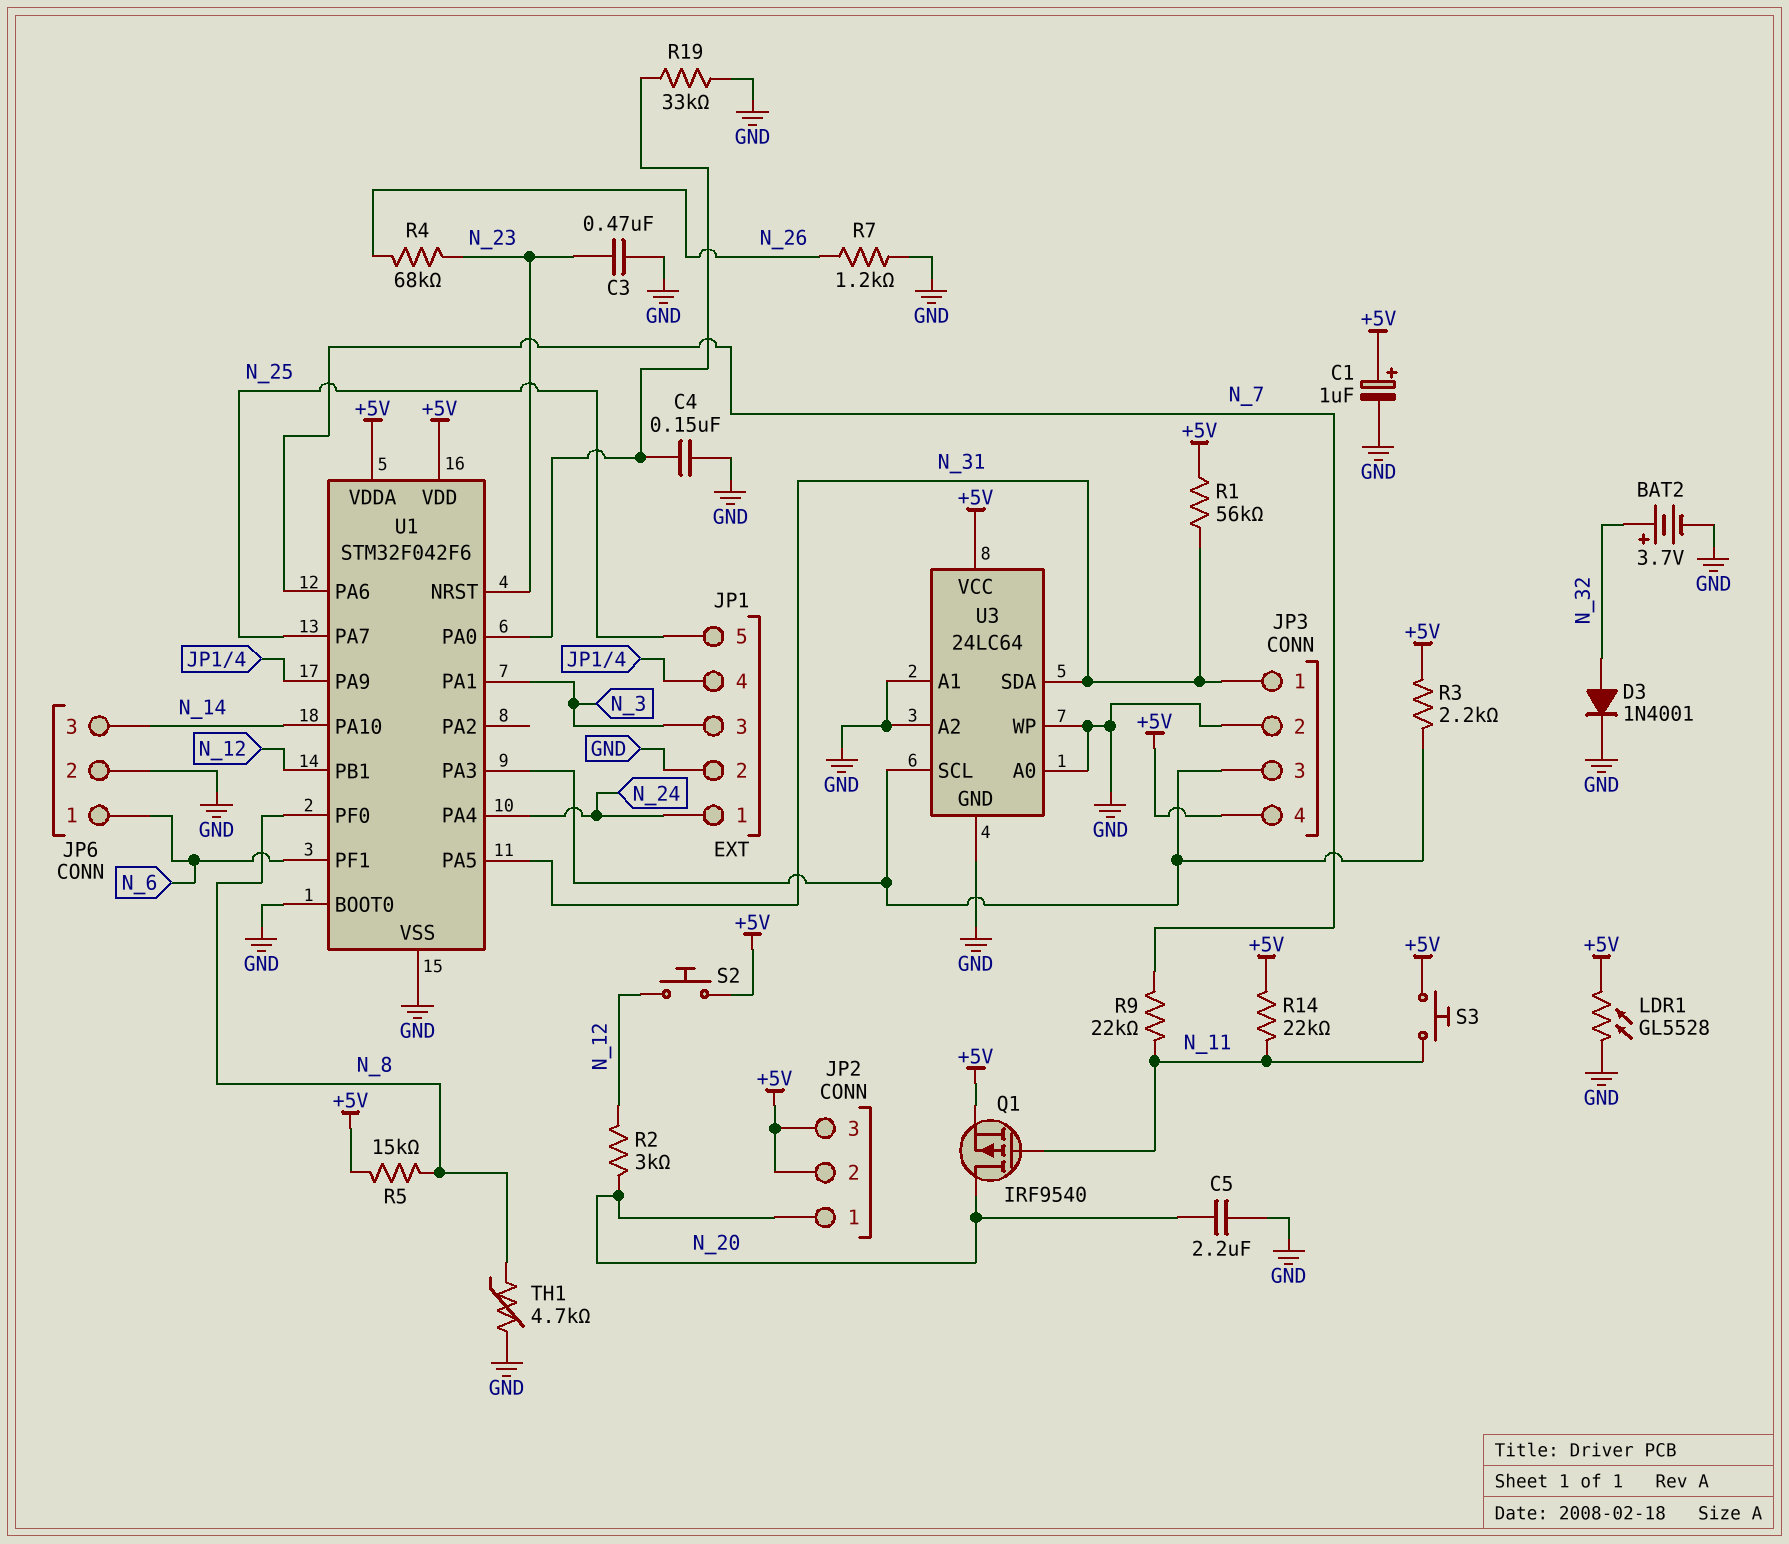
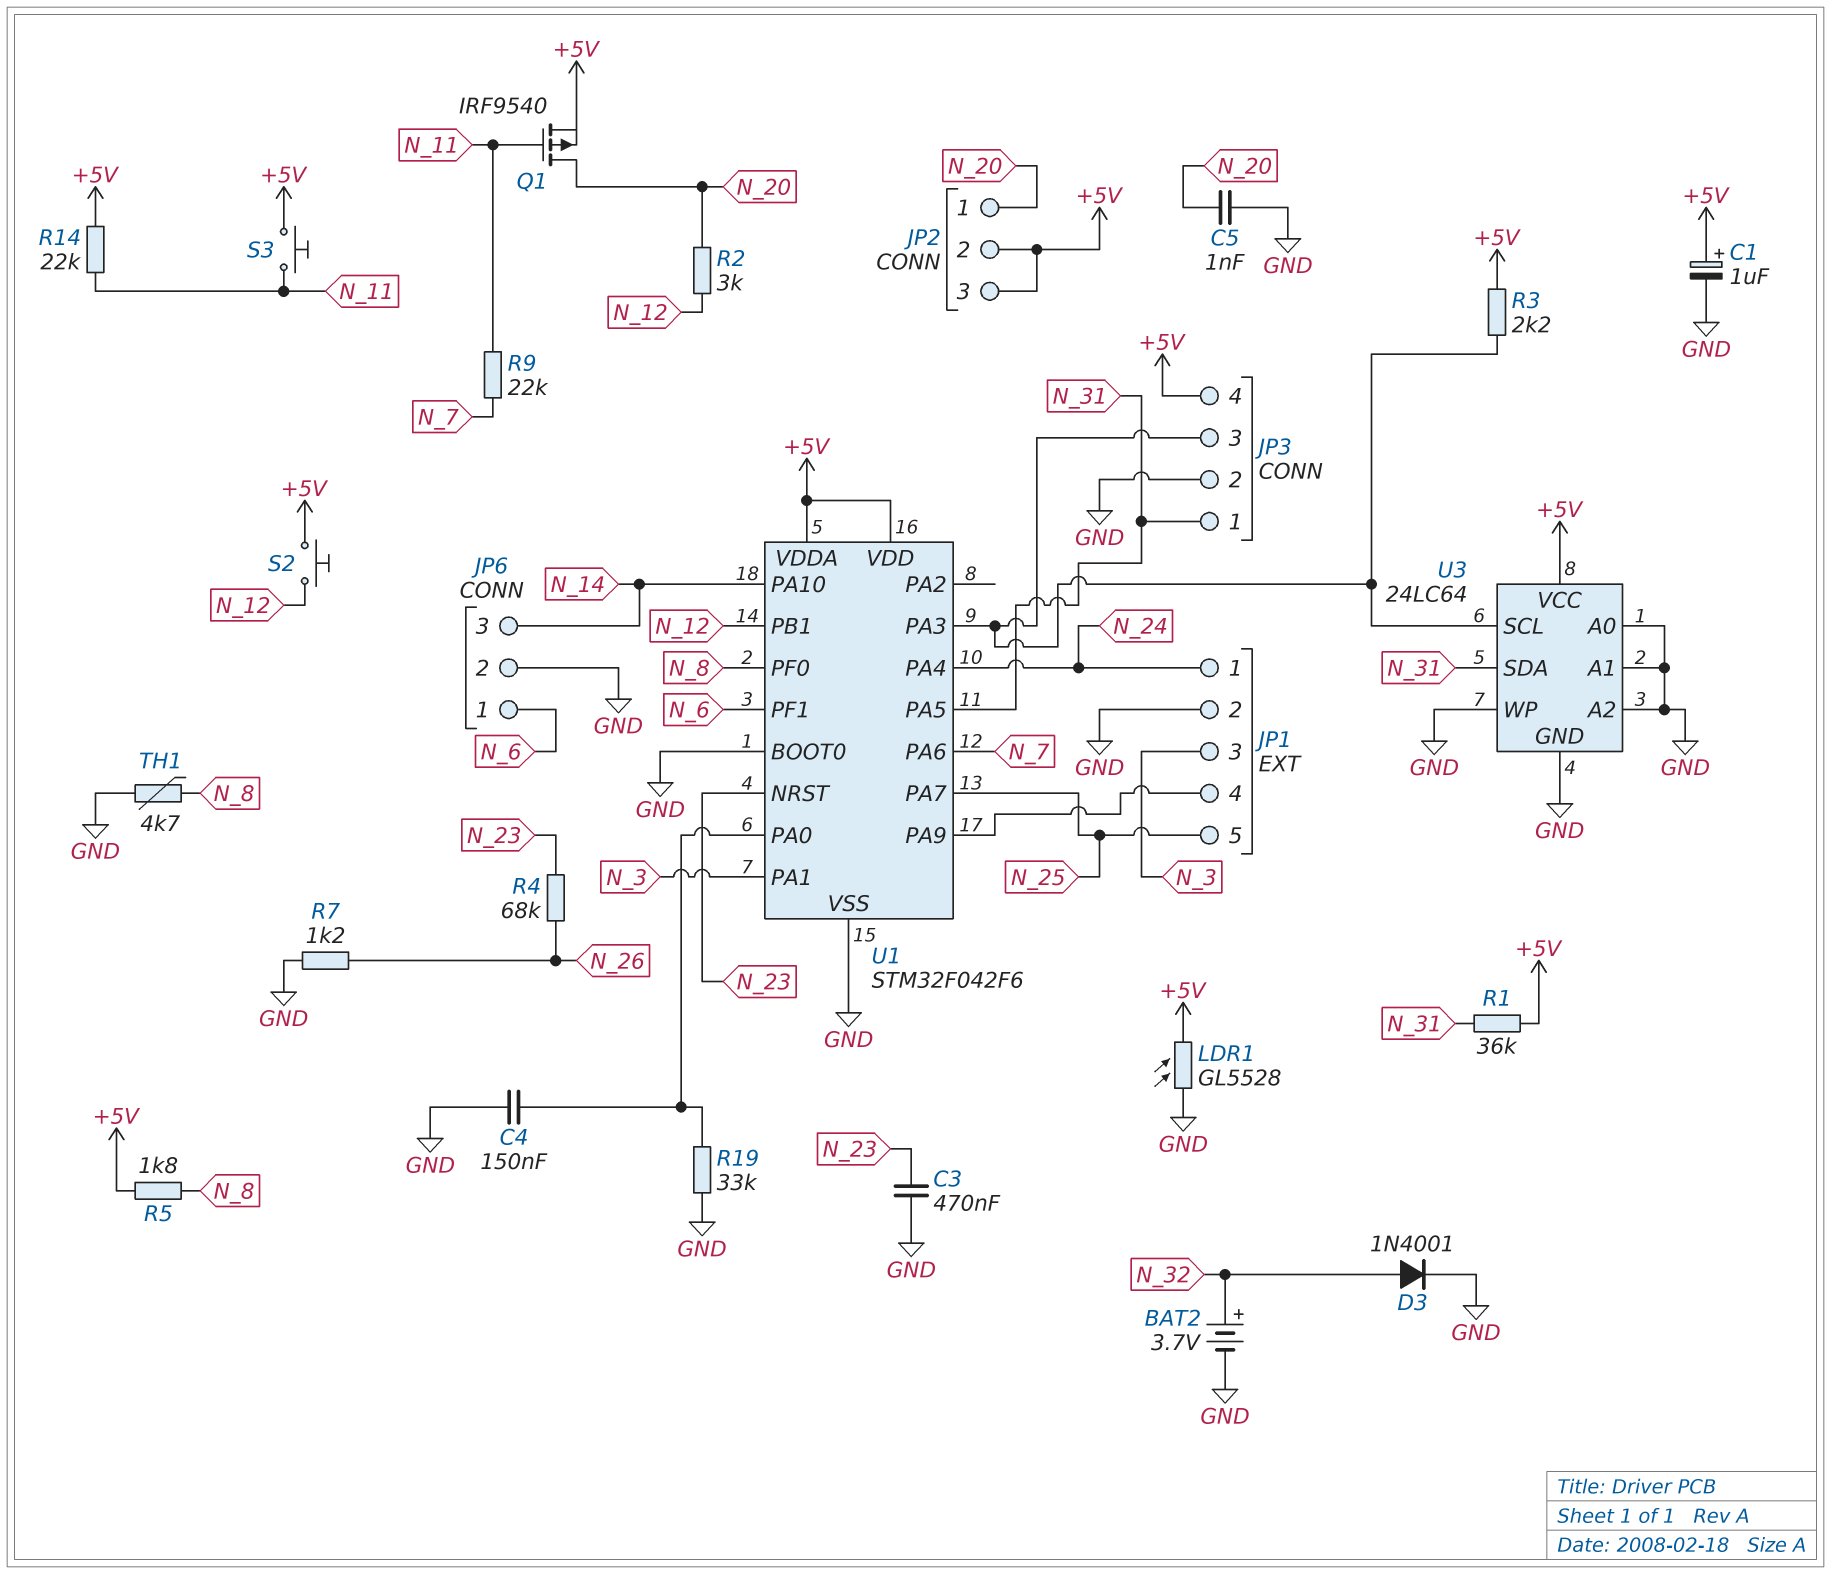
C5: 2.2uF (GND, N_20) -> 1nF (GND, N_20)
R1: 56k (+5V, N_31) -> 36k (+5V, N_31)
R5: 15k (+5V, N_8) -> 1.8k (+5V, N_8)

